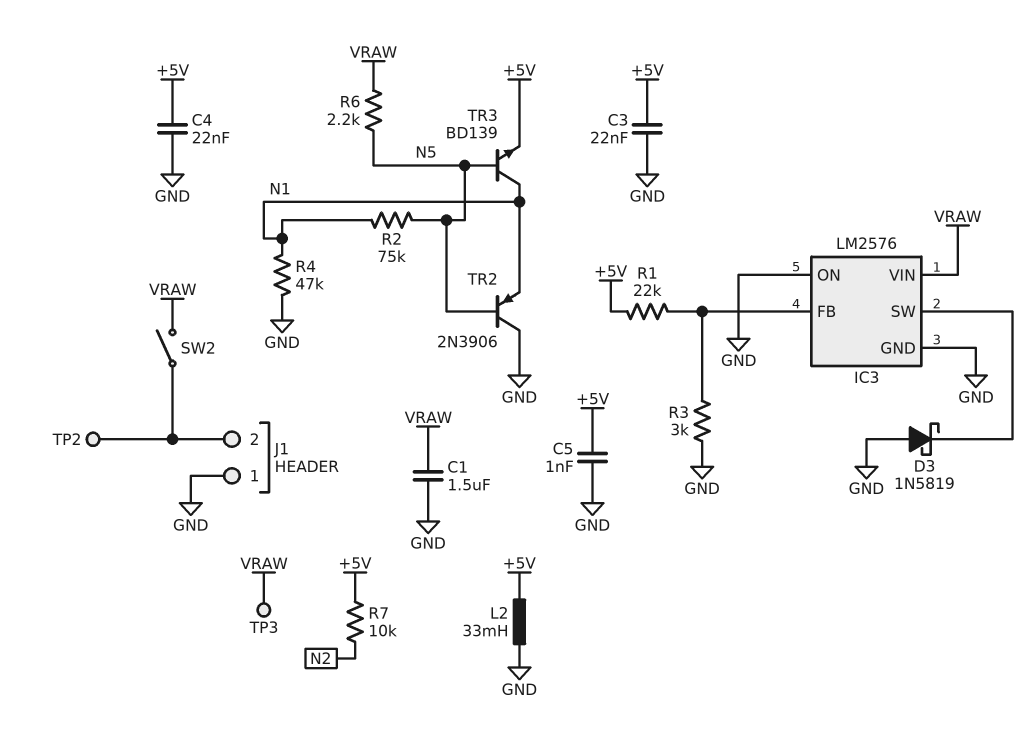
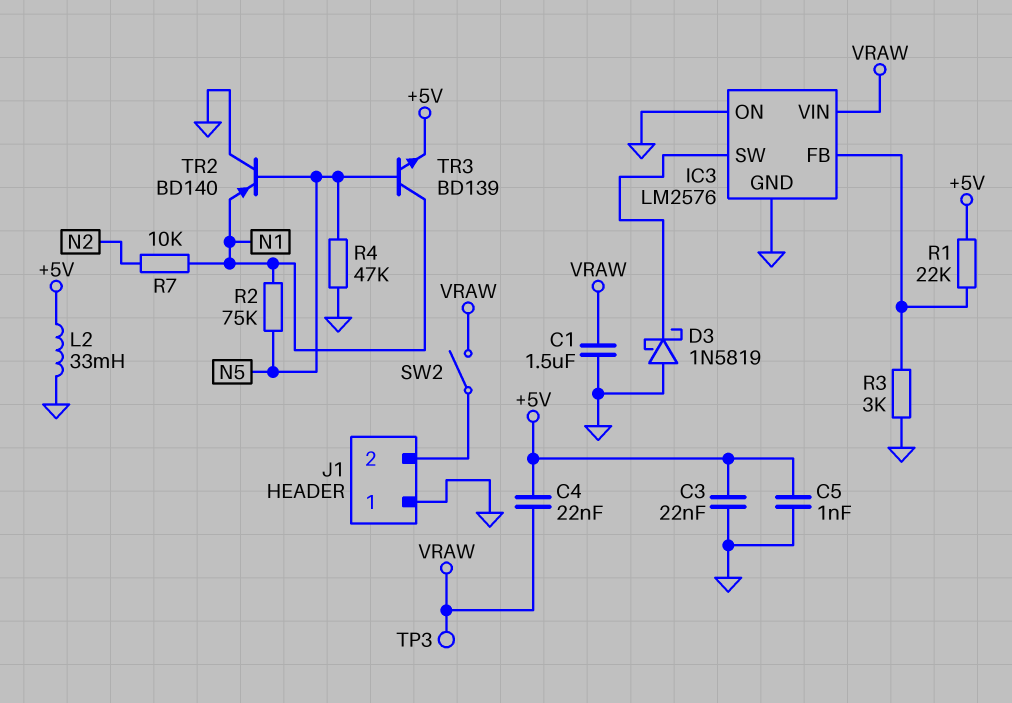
C4: 22nF (+5V, GND) -> 22nF (+5V, VRAW)
R4: 47k (GND, N1) -> 47k (GND, N5)
R6: 2.2k (N5, VRAW) -> none
R7: 10k (+5V, N2) -> 10k (N1, N2)
TP2: test point (J1/2) -> none
TR2: PNP 2N3906 (B N5, C GND, E N1) -> PNP BD140 (B N5, C GND, E N1)

